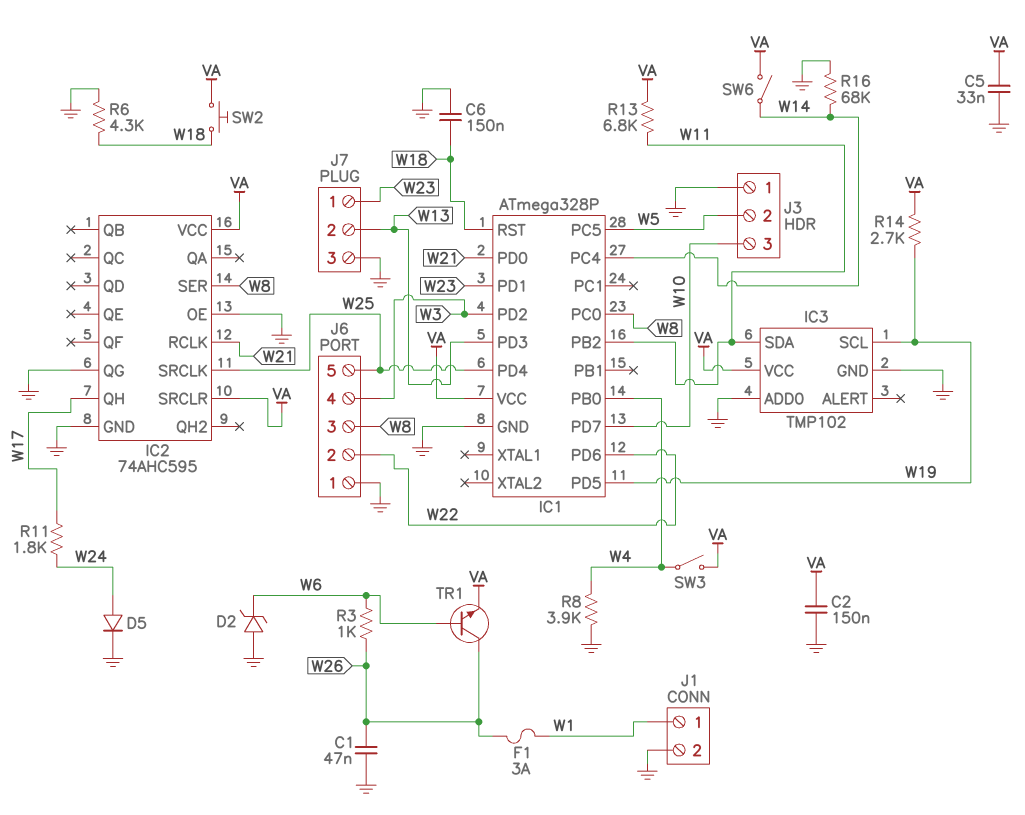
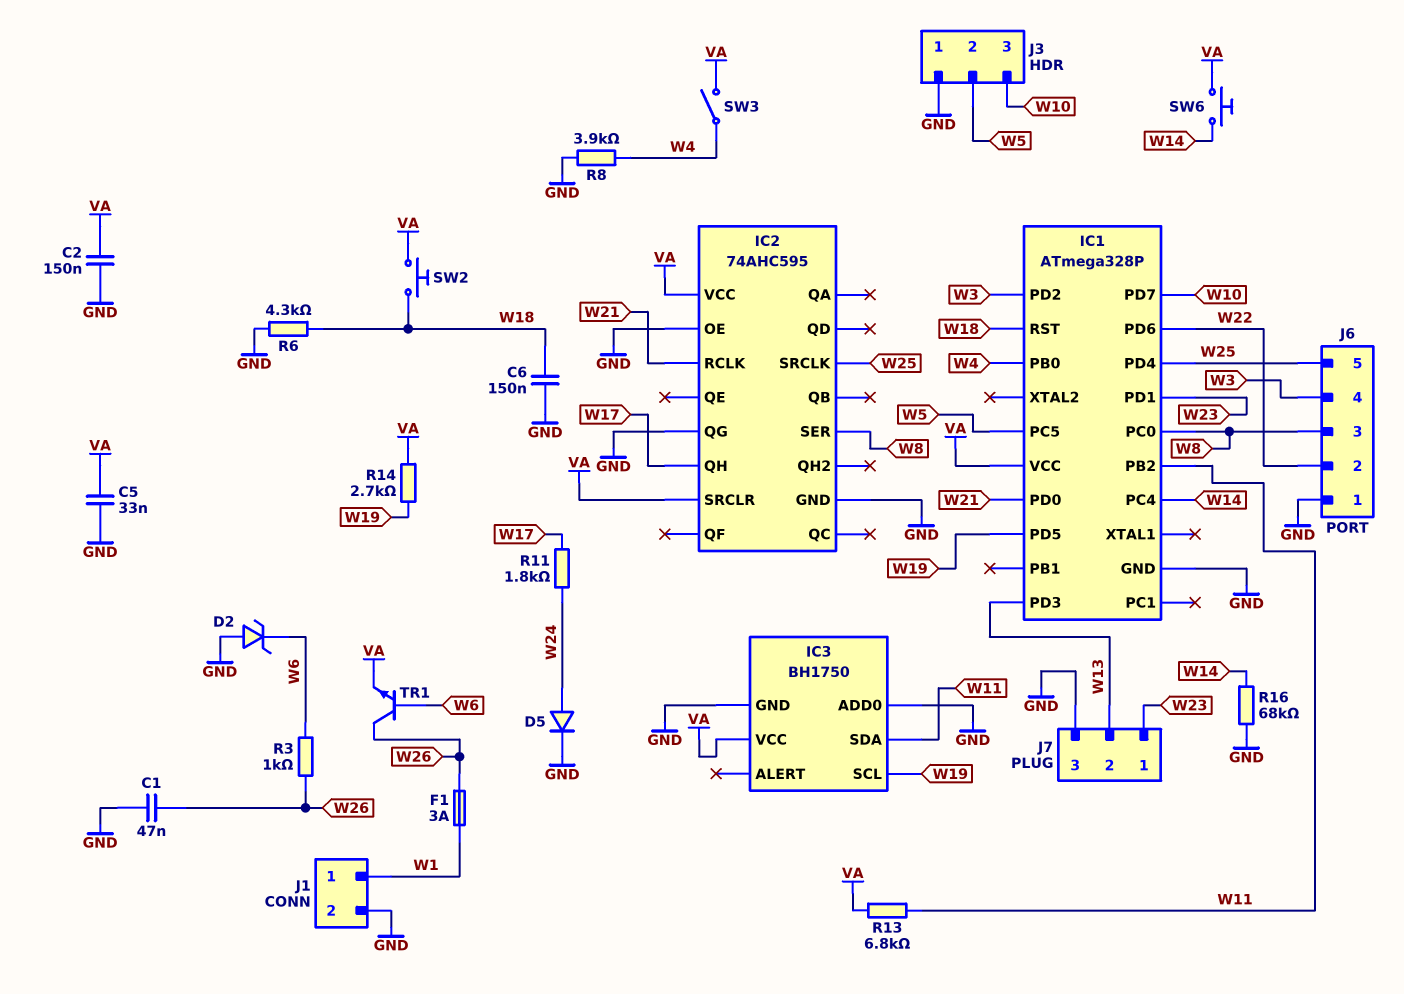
IC3: TMP102 -> BH1750
SW6: switch (VA, W14) -> button (VA, W14)

